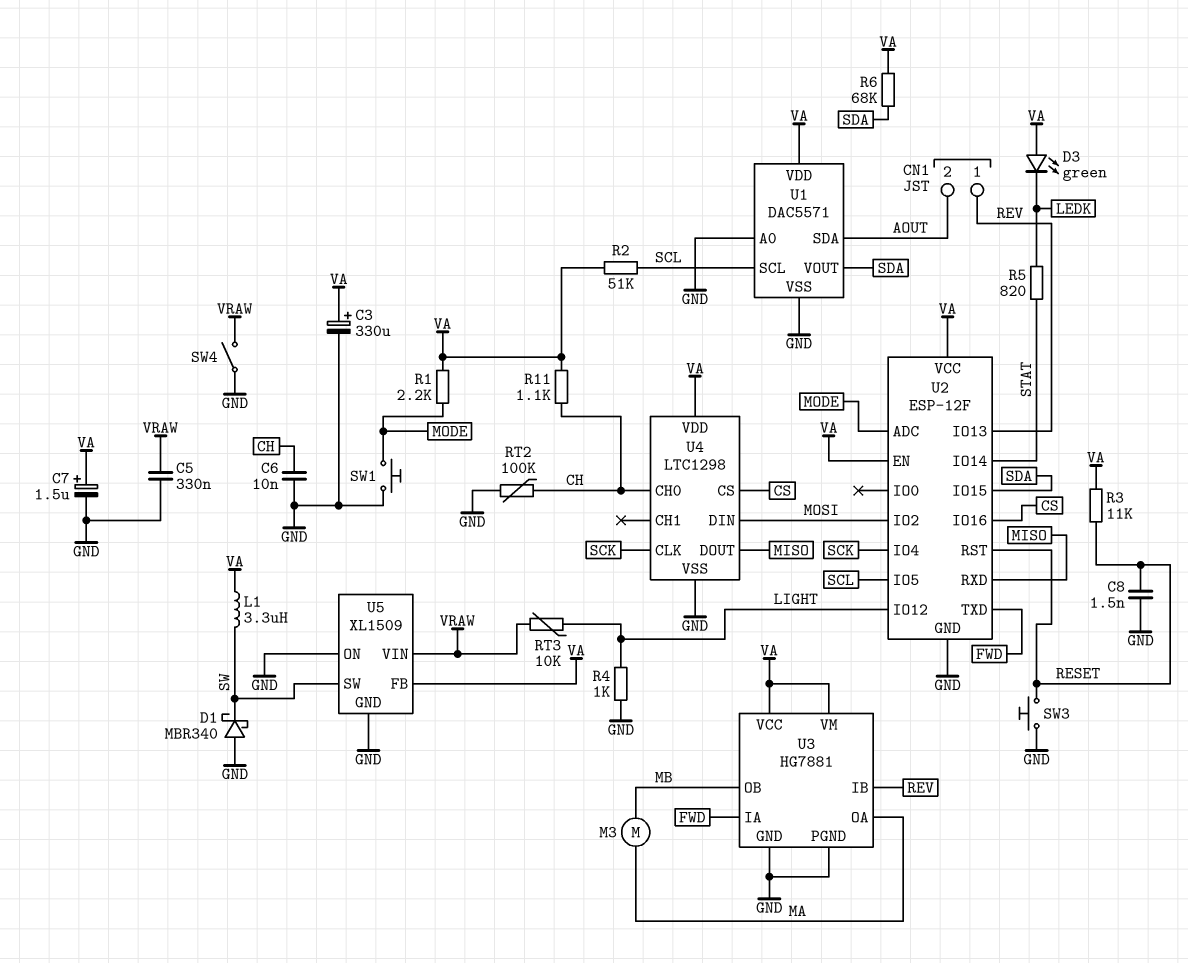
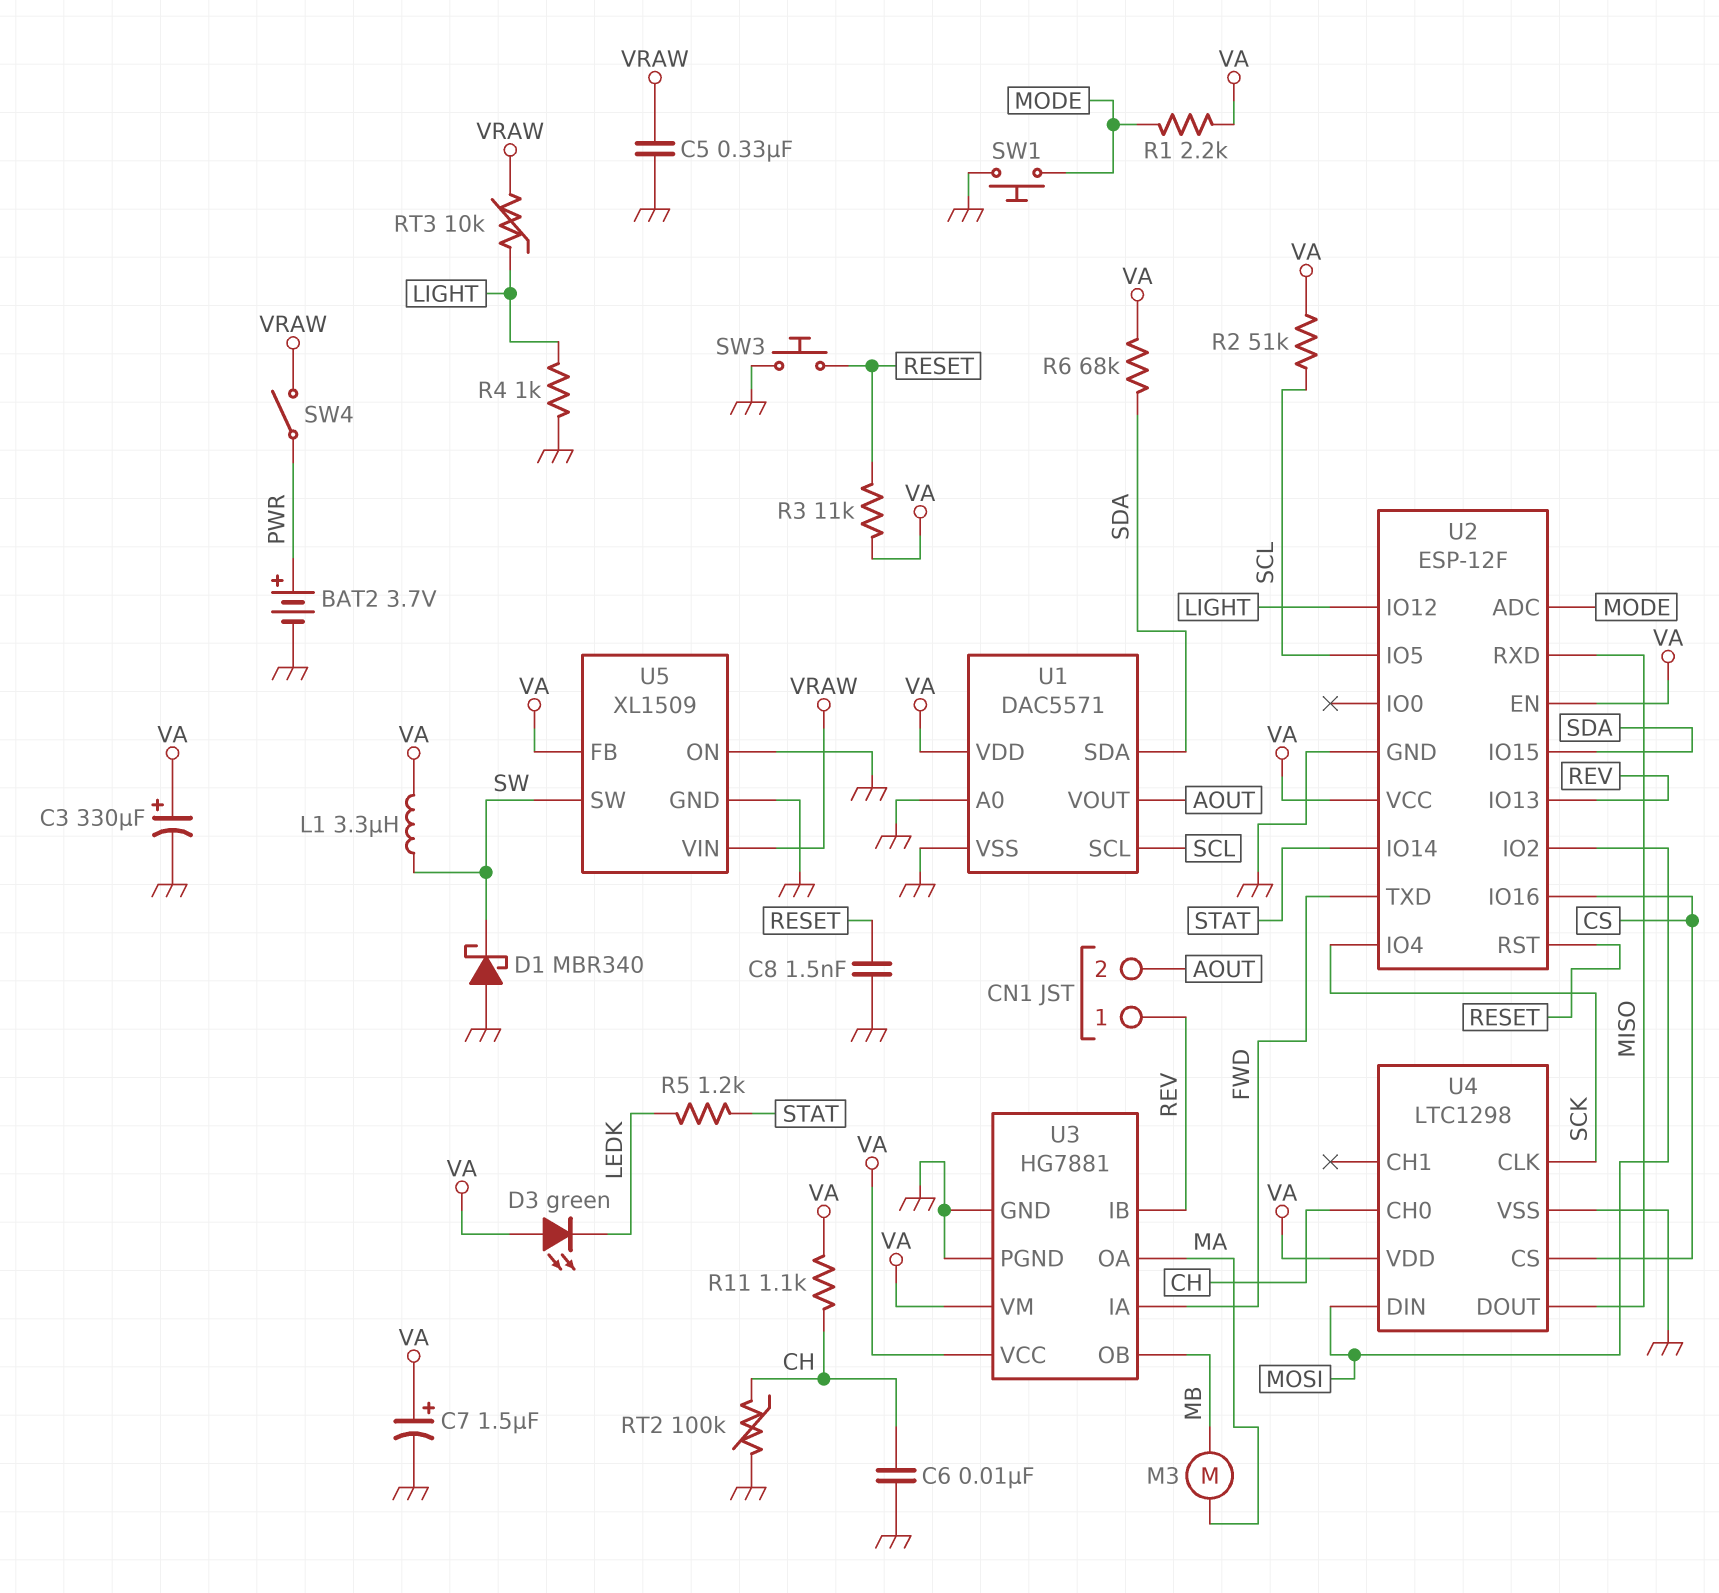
BAT2: none -> 3.7V (plus PWR, minus GND)
R5: 820 (LEDK, STAT) -> 1.2k (LEDK, STAT)
SW4: switch (GND, VRAW) -> switch (PWR, VRAW)
U1 pin SDA: AOUT -> SDA
U1 pin VOUT: SDA -> AOUT

